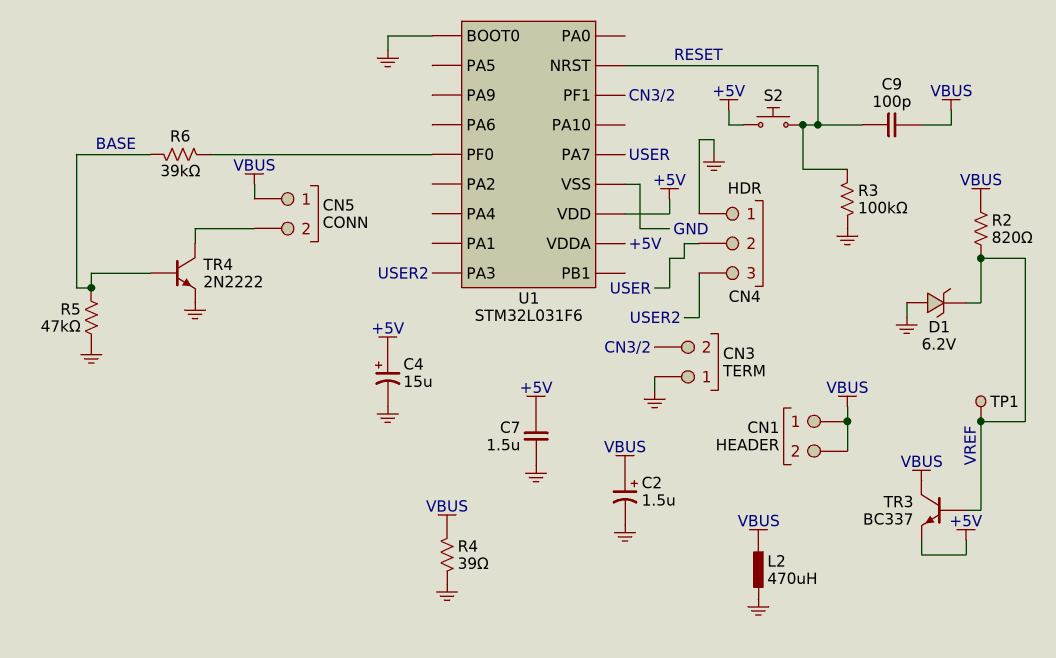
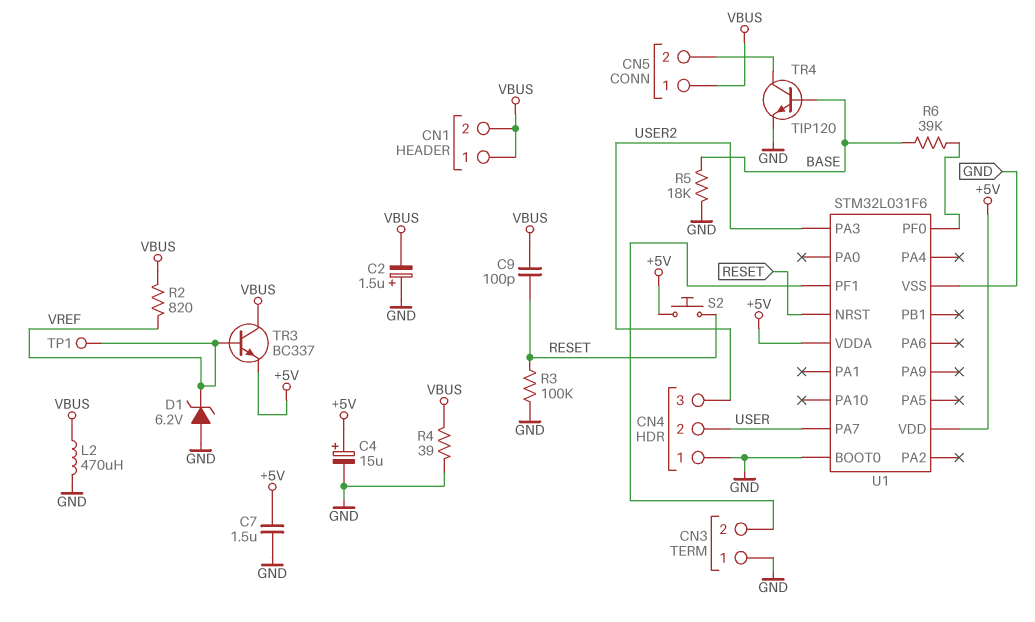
C2: 1.5uF (plus VBUS, minus GND) -> 1.5uF (plus GND, minus VBUS)
R5: 47k (BASE, GND) -> 18k (BASE, GND)
TR4: NPN 2N2222 (B BASE, C CN5/2, E GND) -> NPN TIP120 (B BASE, C CN5/2, E GND)

